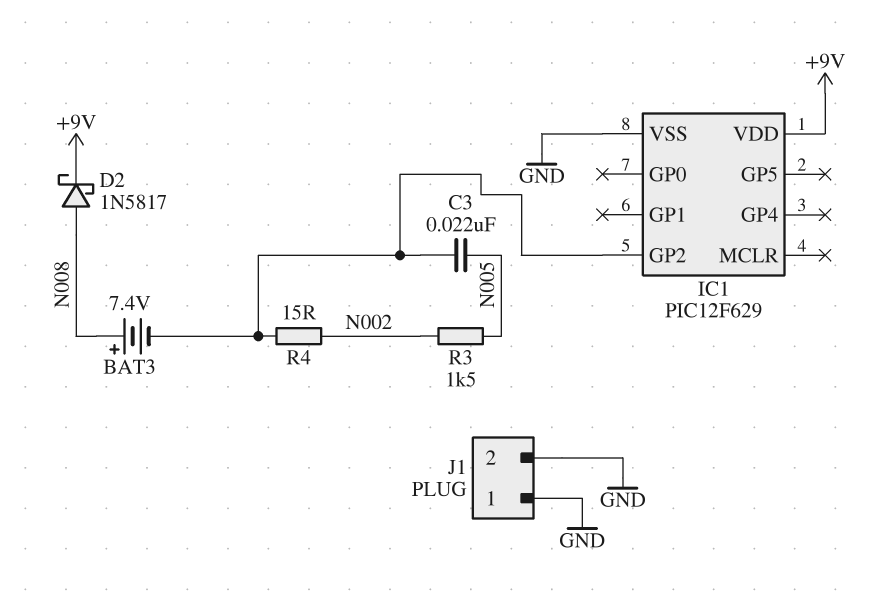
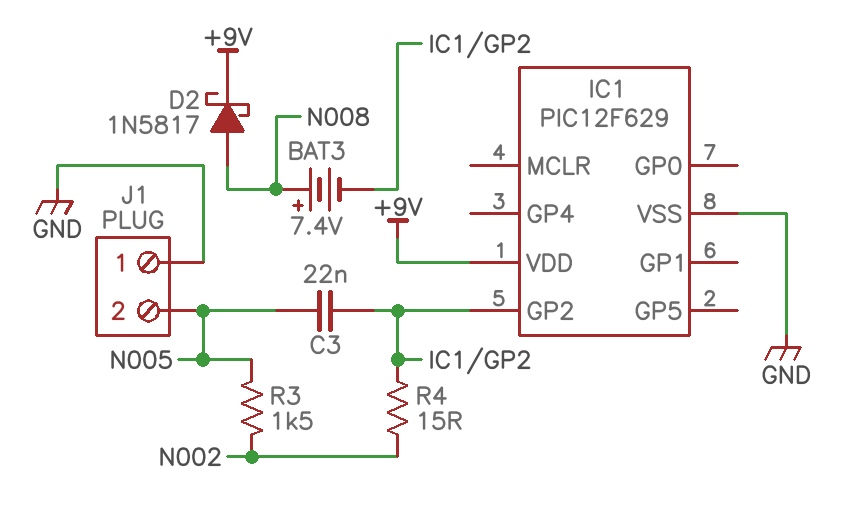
J1 pin 2: GND -> N005

